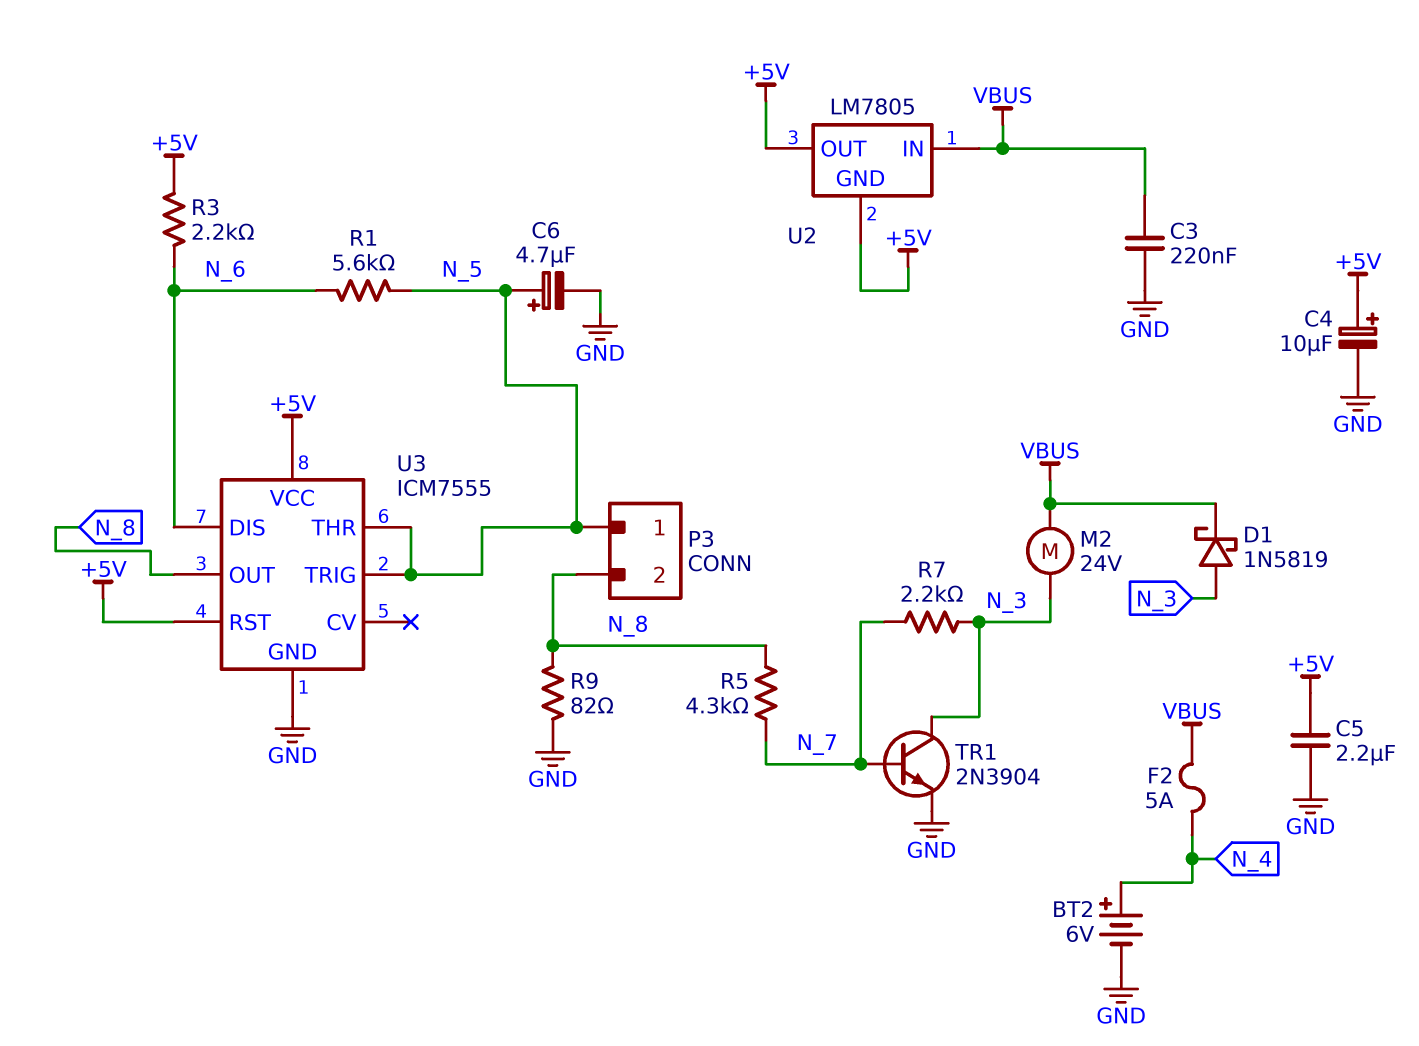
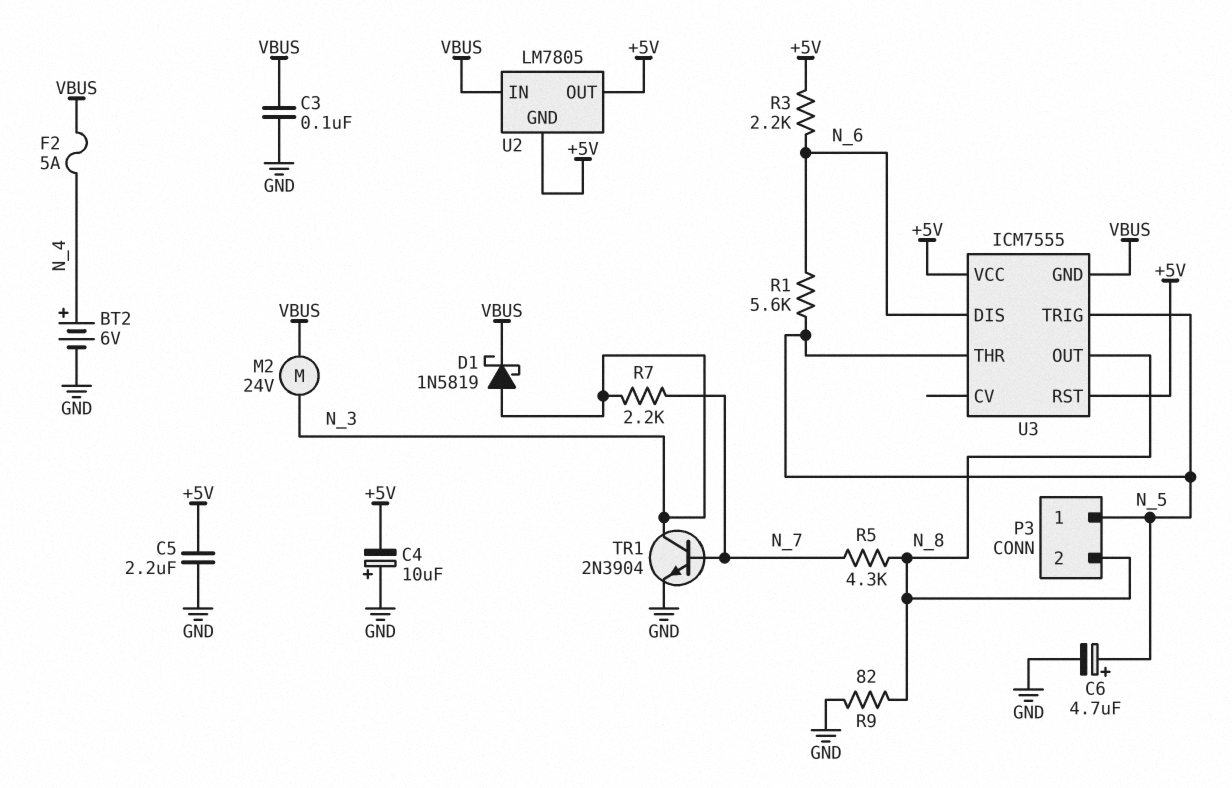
C3: 220nF (GND, VBUS) -> 100nF (GND, VBUS)
C4: 10uF (plus +5V, minus GND) -> 10uF (plus GND, minus +5V)
U3 pin GND: GND -> VBUS

